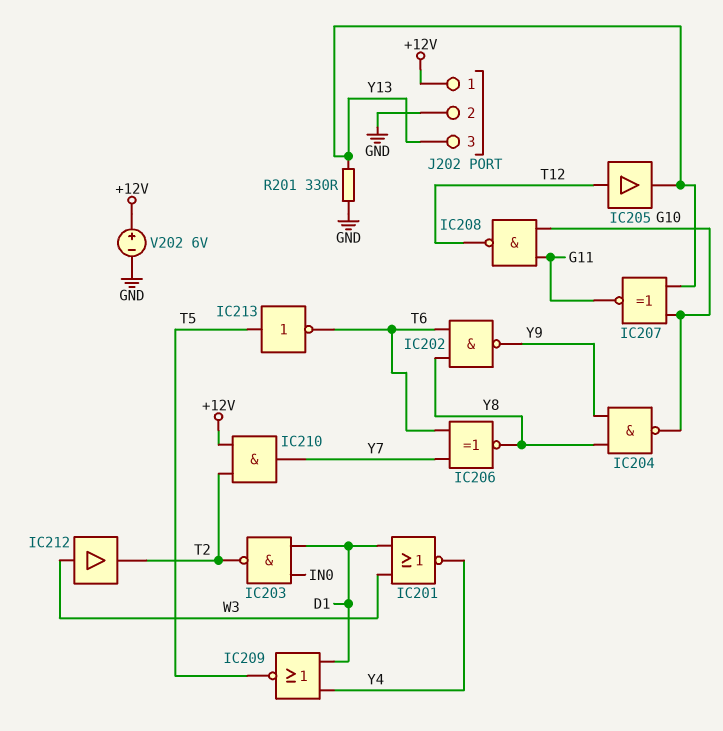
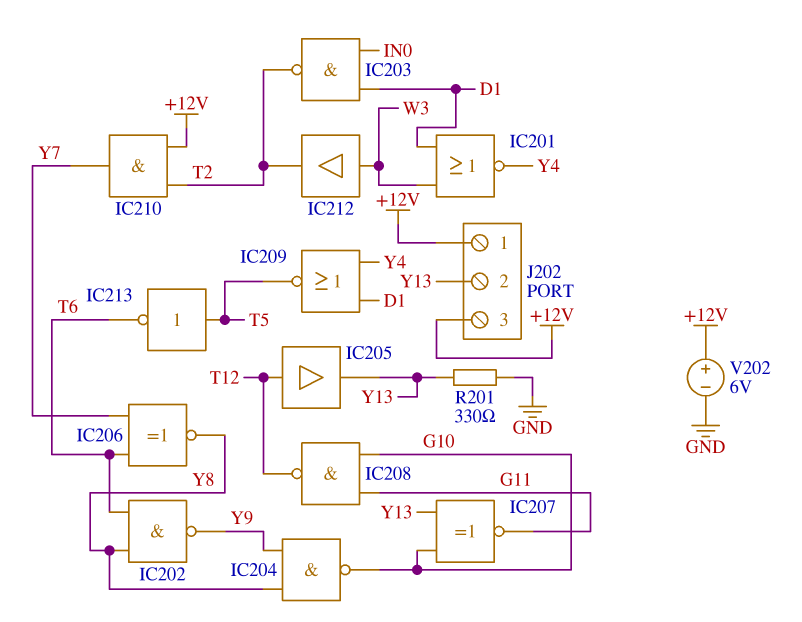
J202 pin 2: GND -> Y13
J202 pin 3: Y13 -> +12V

